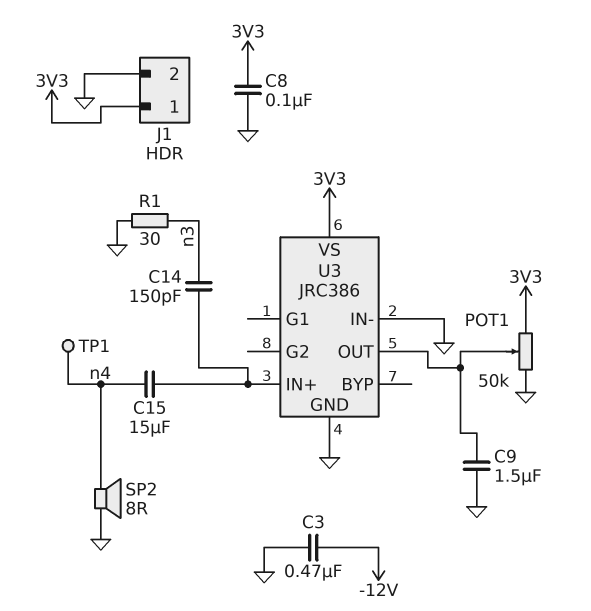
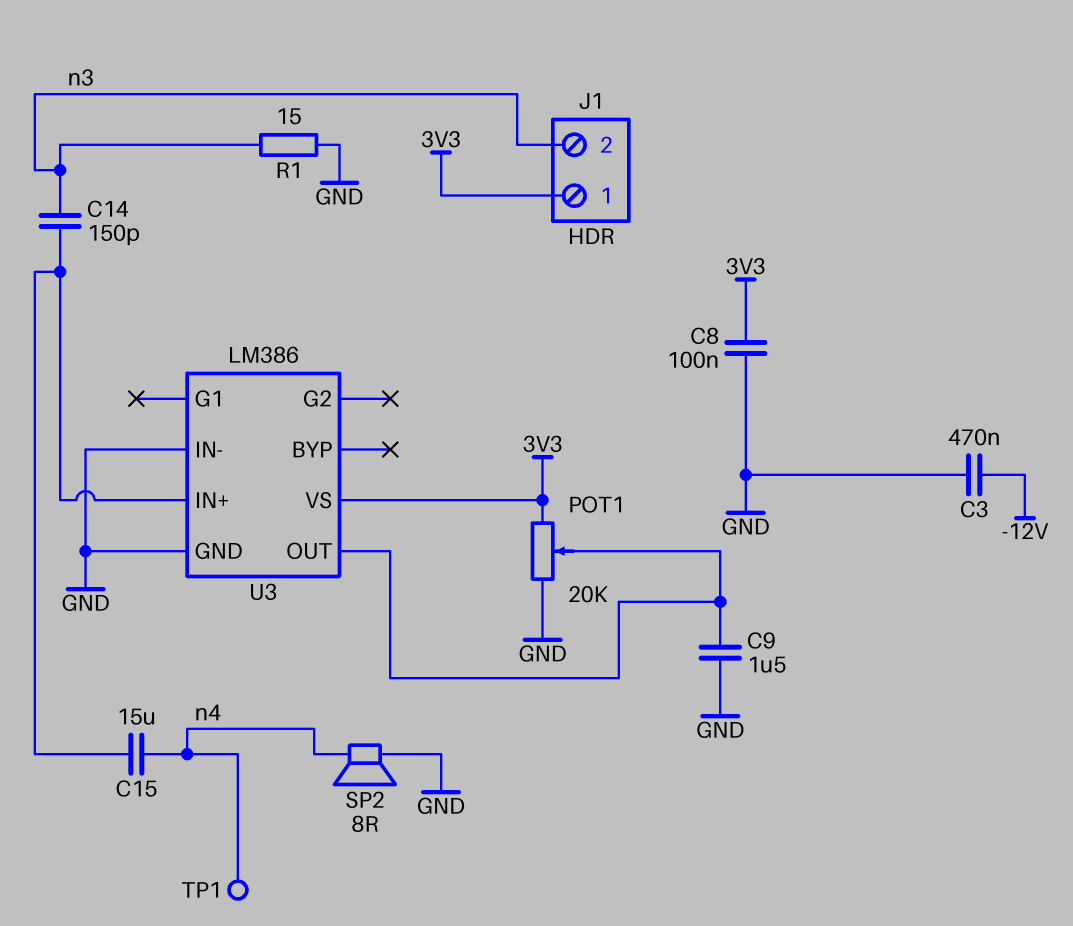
J1 pin 2: GND -> n3
POT1: 50k (3V3, GND, wiper U3/OUT) -> 20k (3V3, GND, wiper U3/OUT)
R1: 30 (GND, n3) -> 15 (GND, n3)
U3: JRC386 -> LM386

